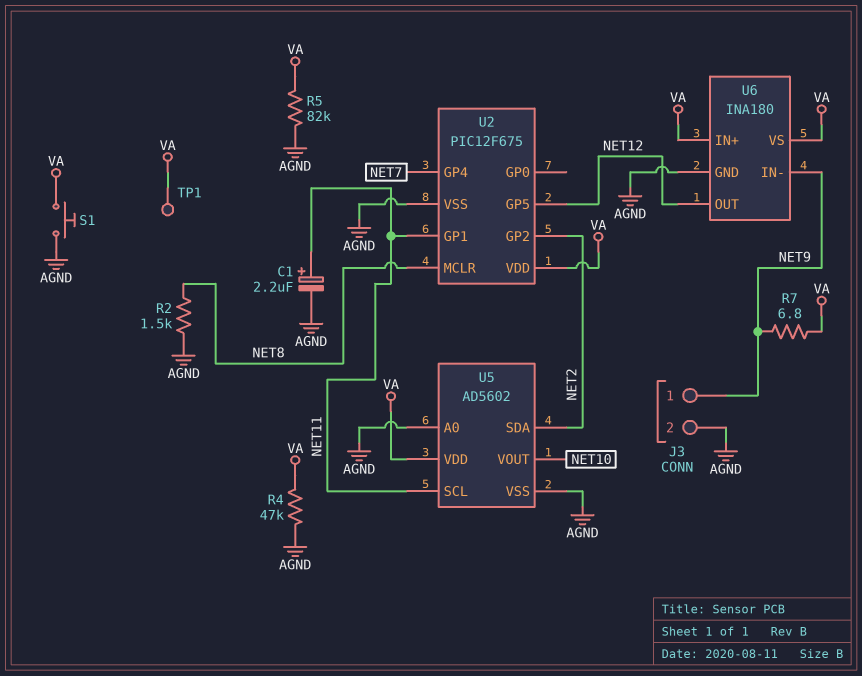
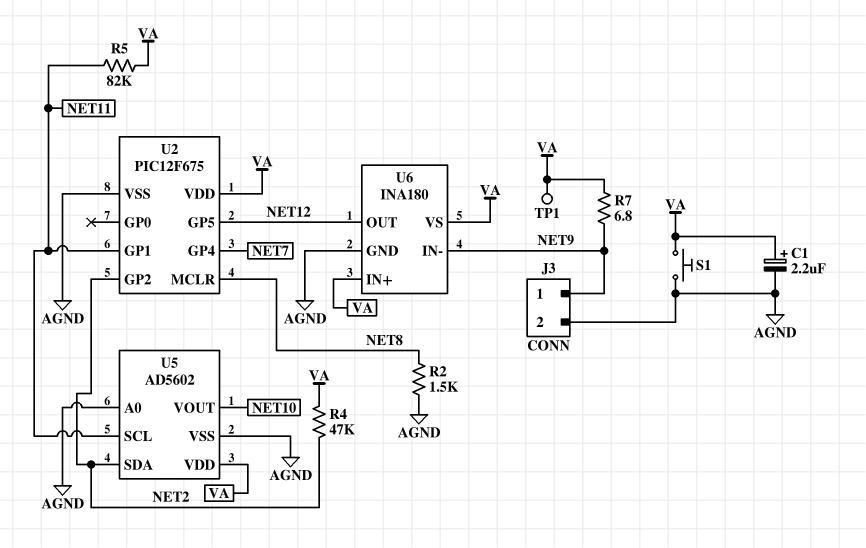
C1: 2.2uF (plus NET11, minus AGND) -> 2.2uF (plus VA, minus AGND)
R4: 47k (AGND, VA) -> 47k (NET2, VA)
R5: 82k (AGND, VA) -> 82k (NET11, VA)

